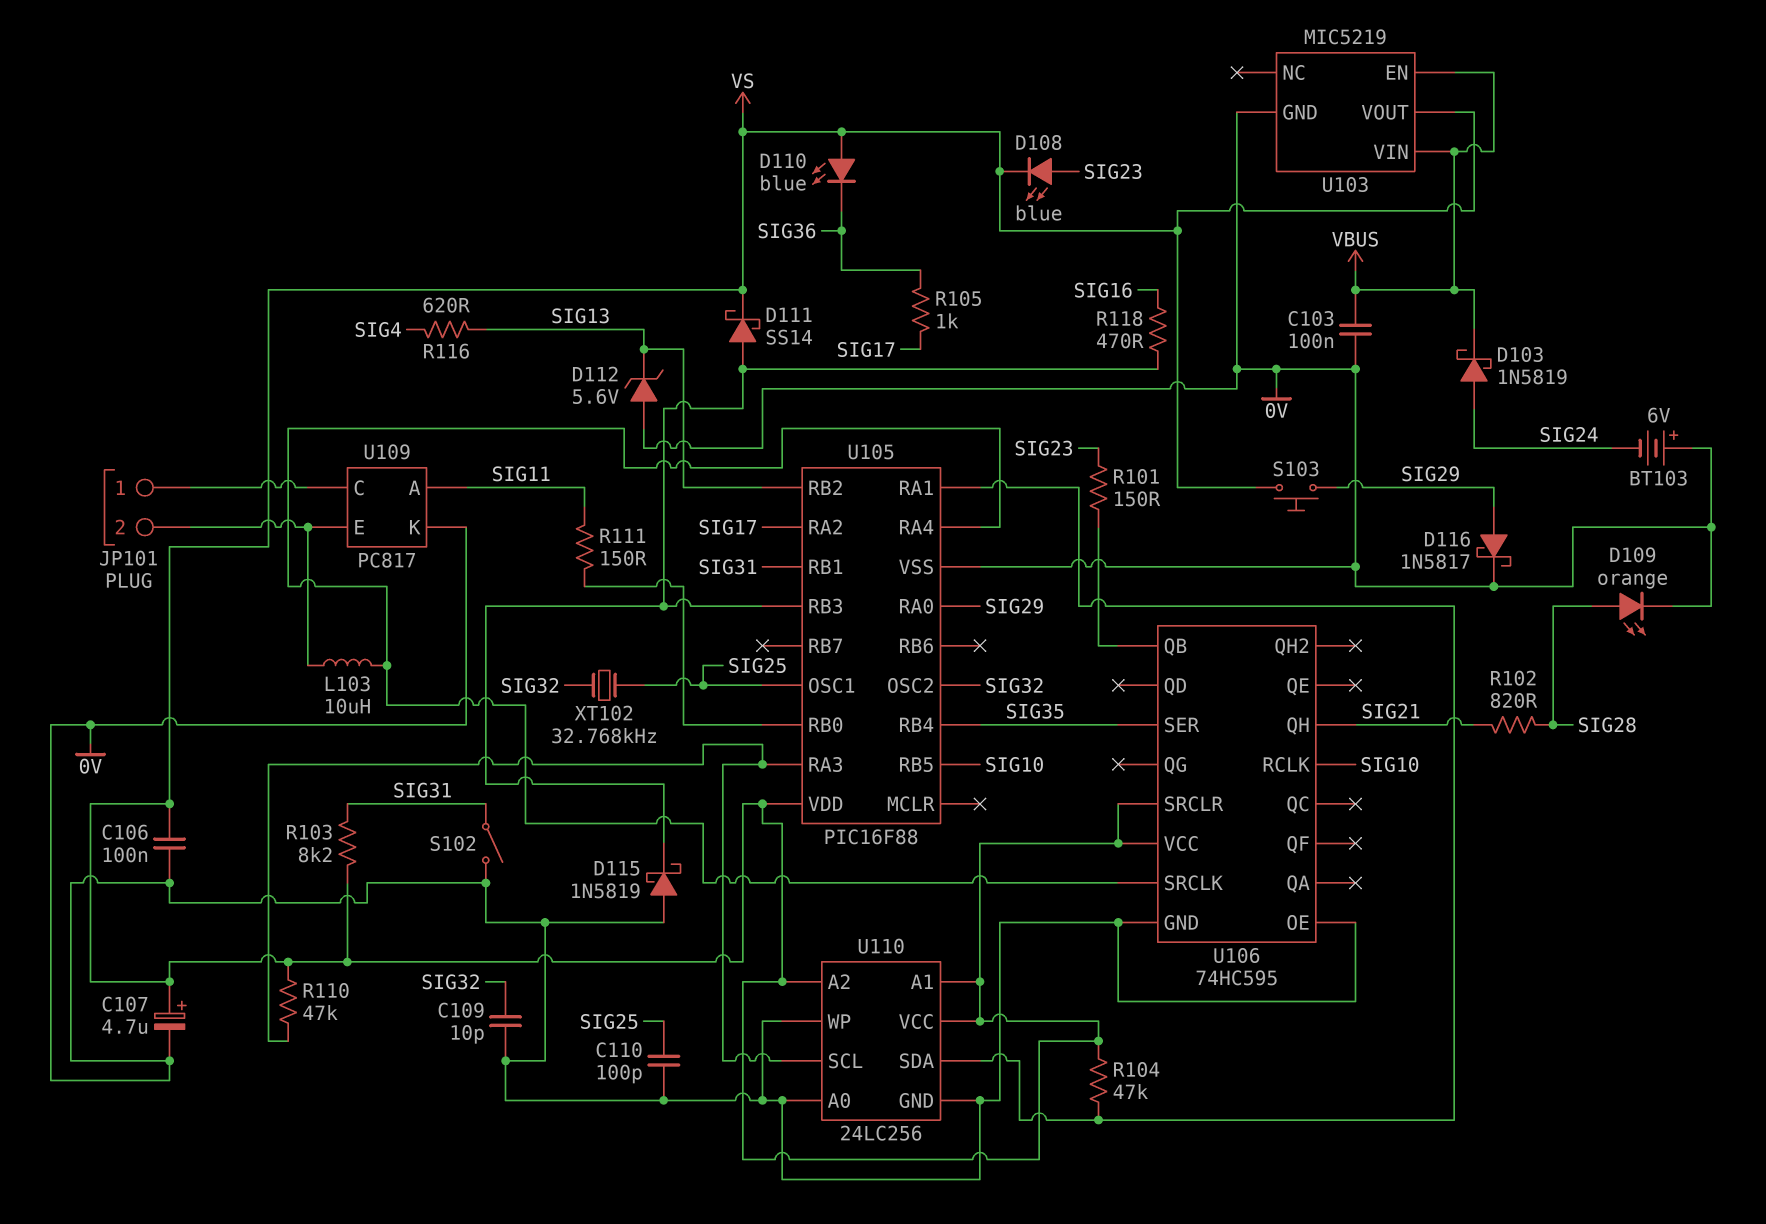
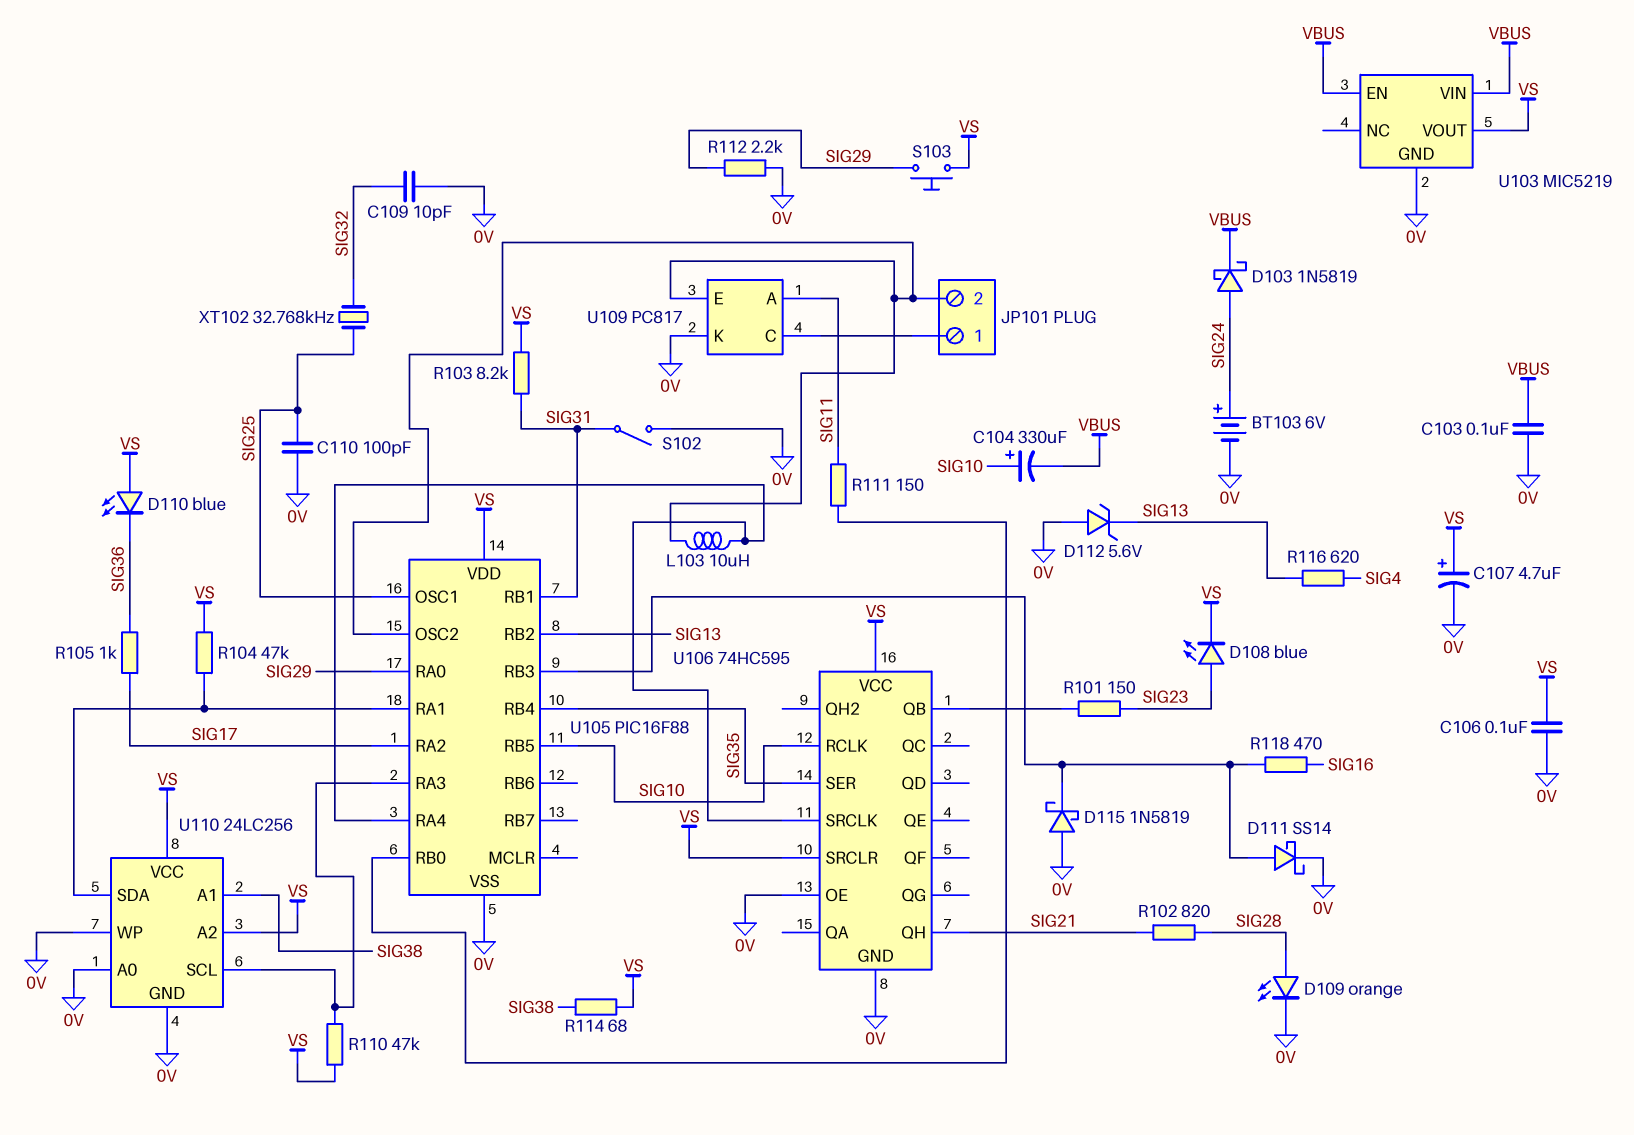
BT103: 6V (plus 0V, minus SIG24) -> 6V (plus SIG24, minus 0V)
C104: none -> 330uF (plus SIG10, minus VBUS)
D111: schottky SS14 (A U105/RB3, K VS) -> schottky SS14 (A U105/RB3, K 0V)
D116: schottky 1N5817 (A SIG29, K 0V) -> none
R112: none -> 2.2k (0V, SIG29)
R114: none -> 68 (SIG38, VS)
U105 pin OSC2: SIG32 -> JP101/2
U110 pin A1: VS -> SIG38

